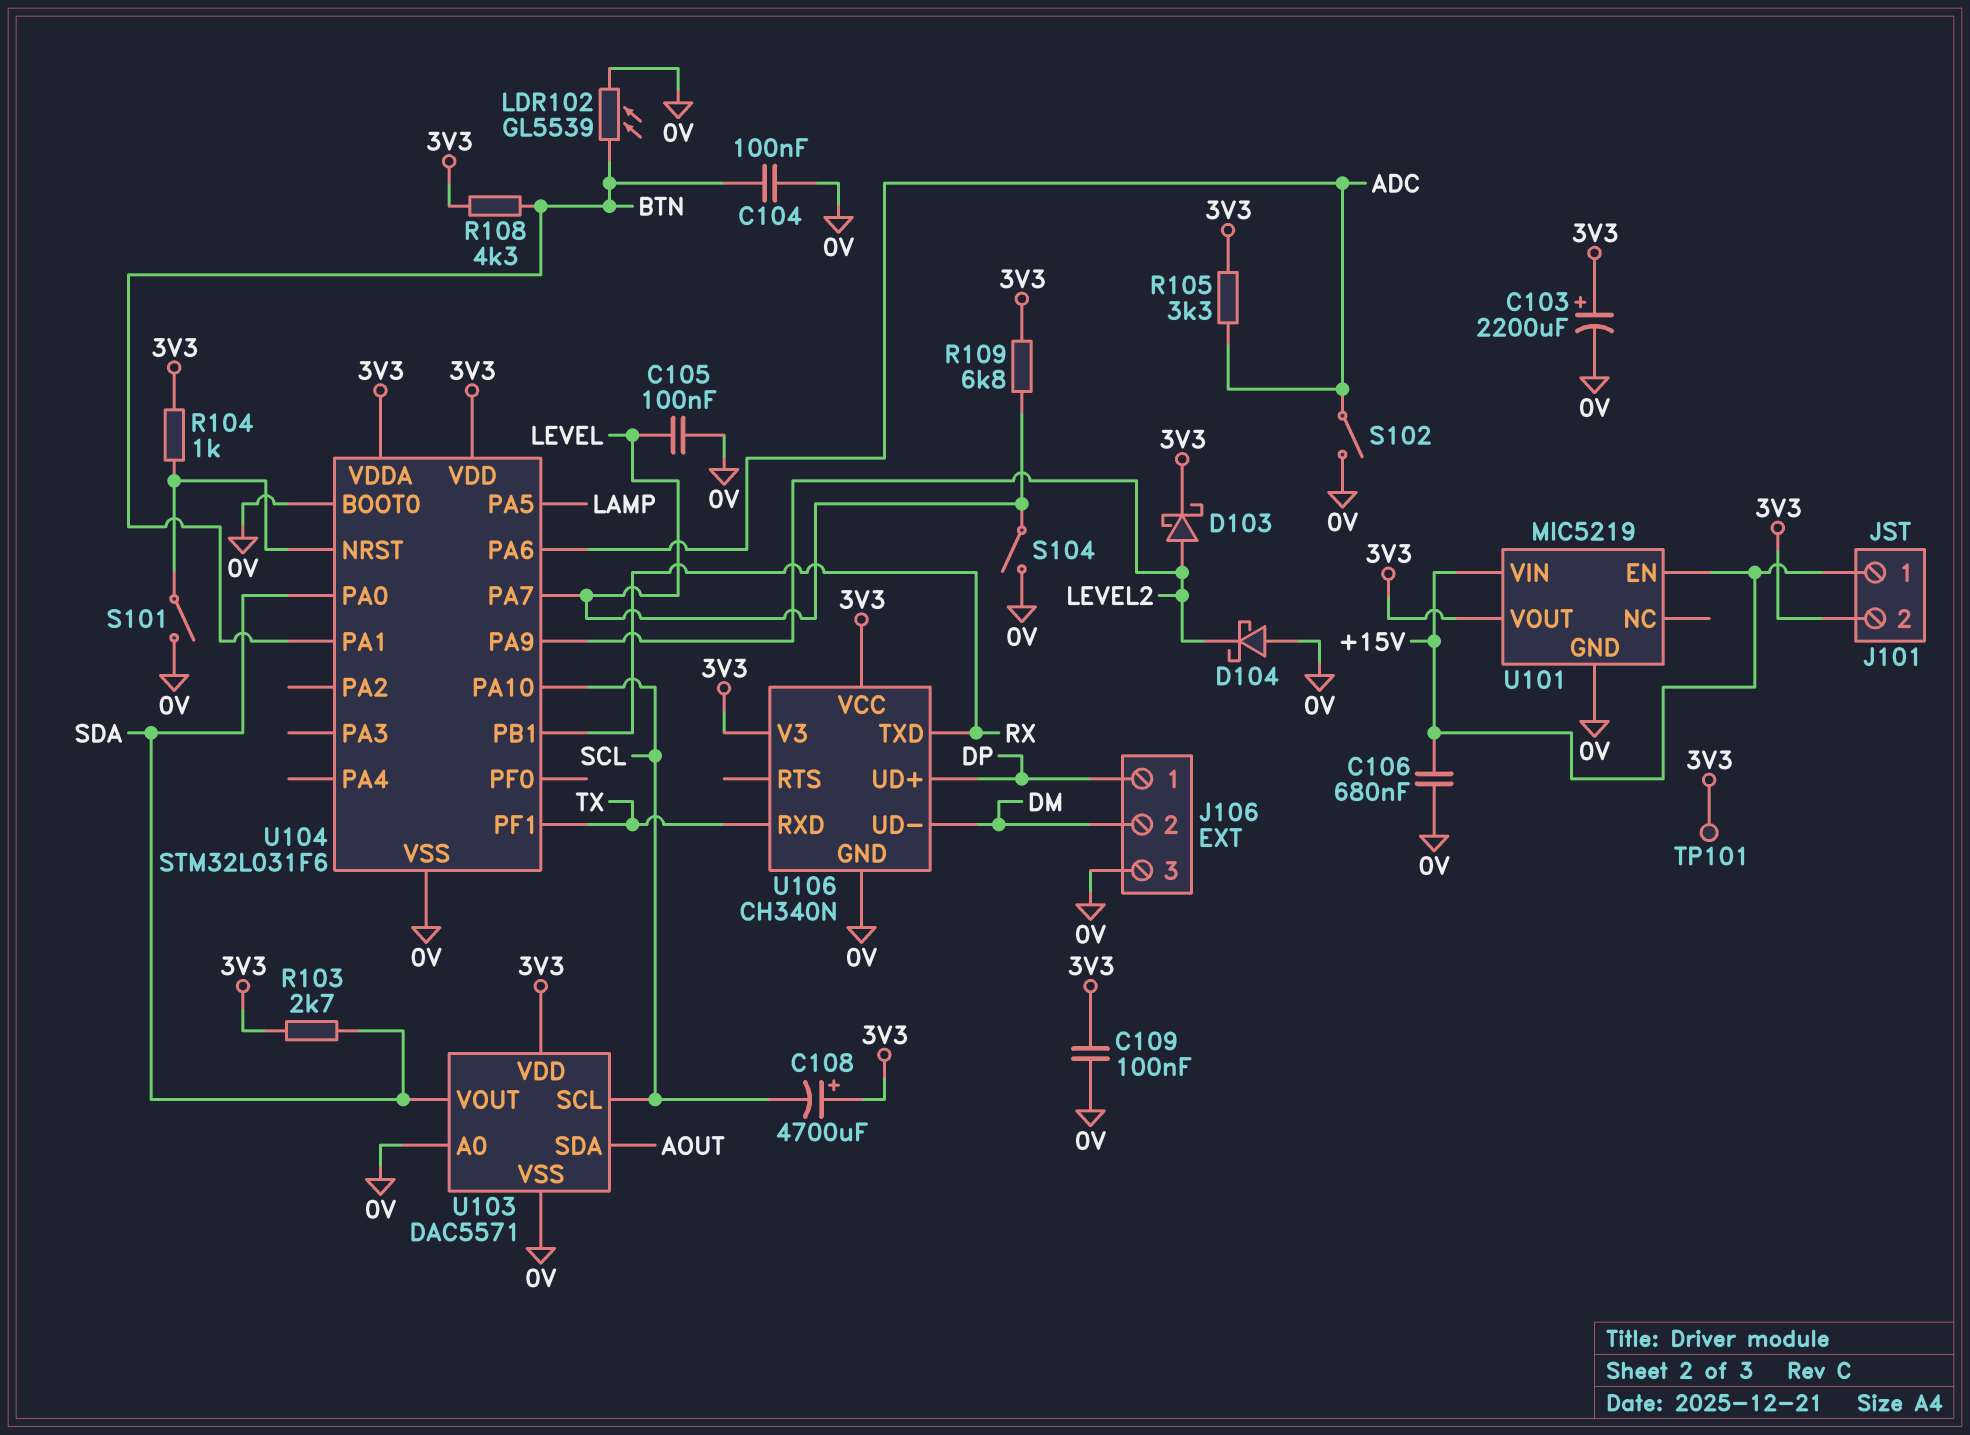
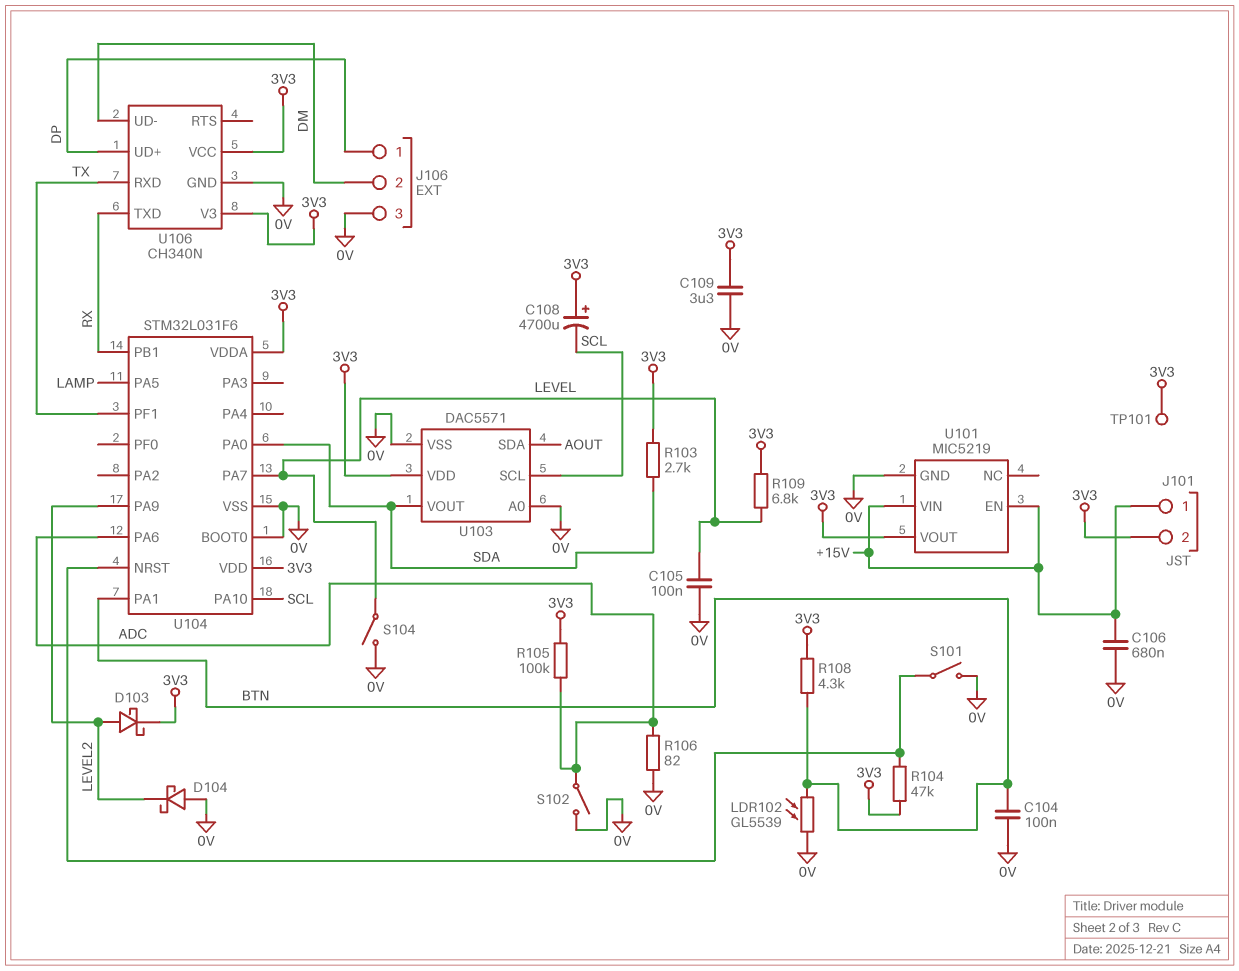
C103: 2200uF (plus 3V3, minus 0V) -> none
C109: 100nF (0V, 3V3) -> 3.3uF (0V, 3V3)
R104: 1k (3V3, U104/NRST) -> 47k (3V3, U104/NRST)
R105: 3.3k (3V3, ADC) -> 100k (3V3, ADC)
R106: none -> 82 (0V, ADC)

